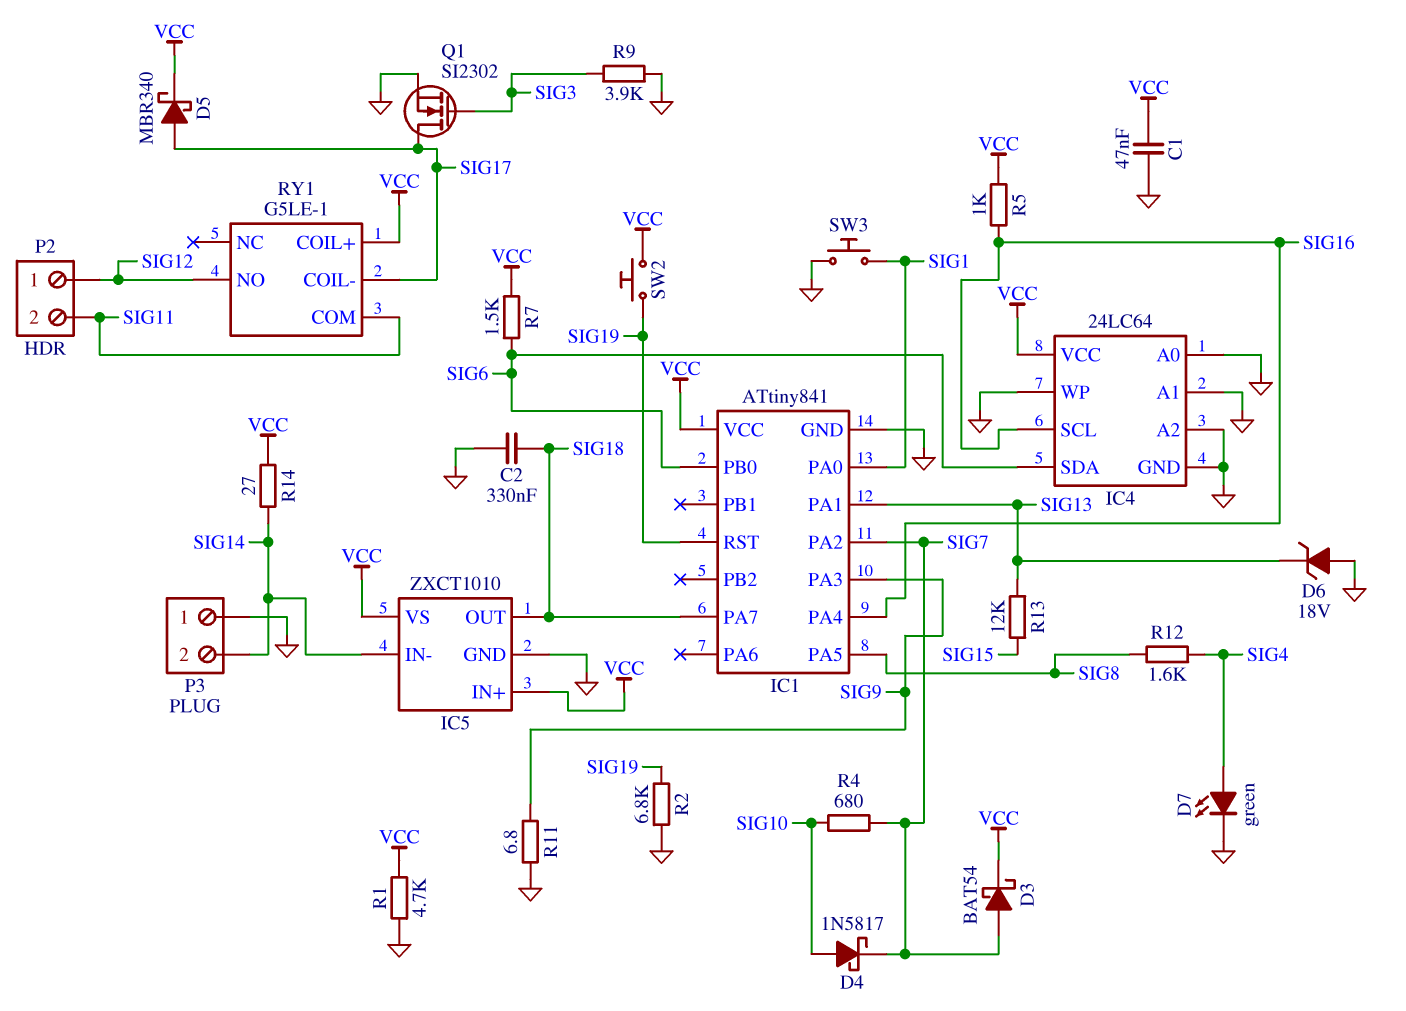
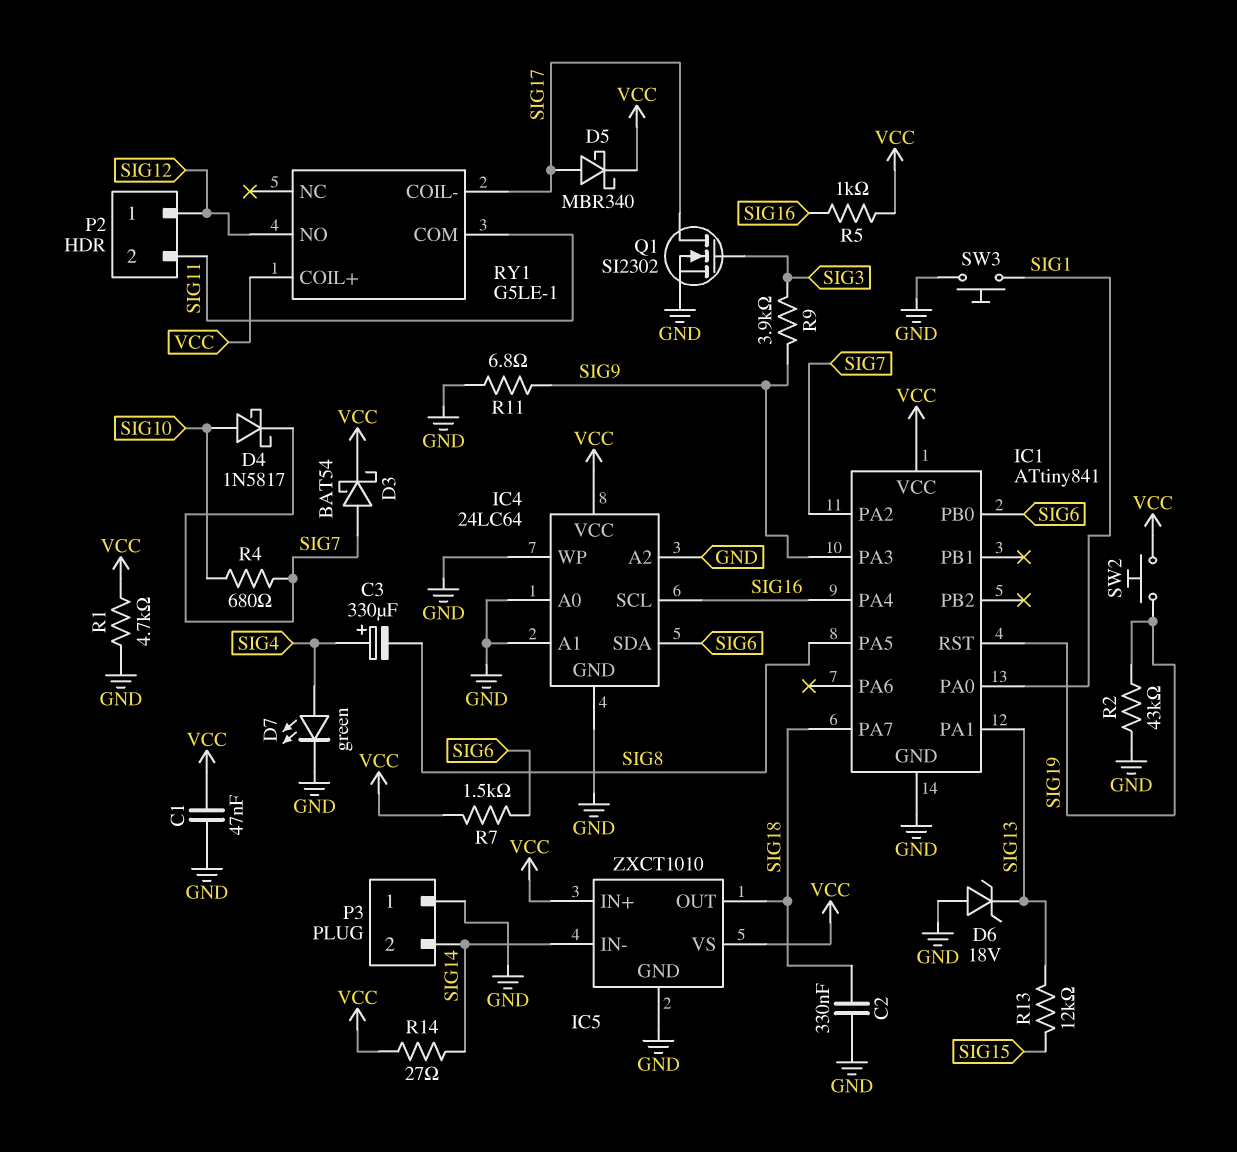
C3: none -> 330uF (plus SIG4, minus SIG8)
R2: 6.8k (GND, SIG19) -> 43k (GND, SIG19)
R9: 3.9k (GND, SIG3) -> 3.9k (SIG3, SIG9)
R12: 1.6k (SIG4, SIG8) -> none

